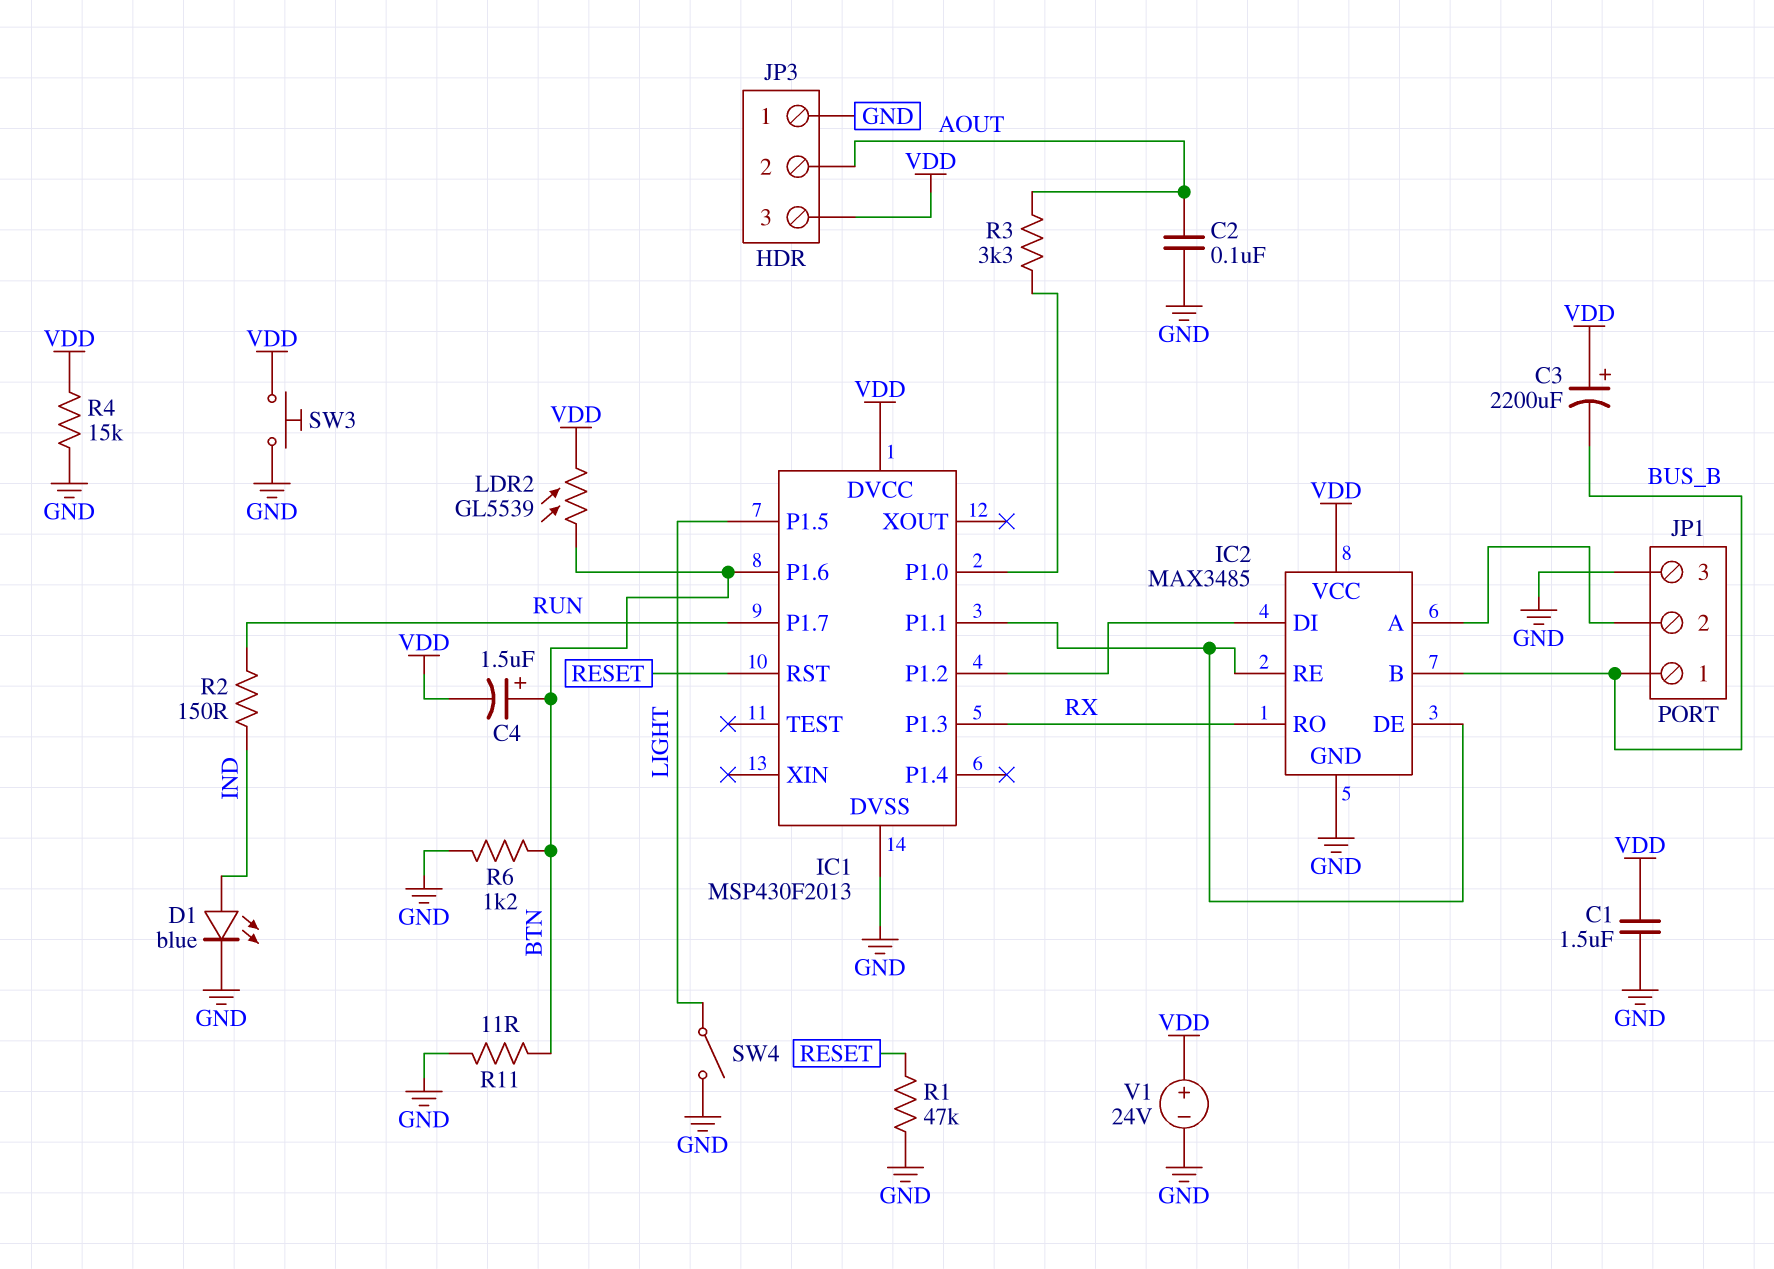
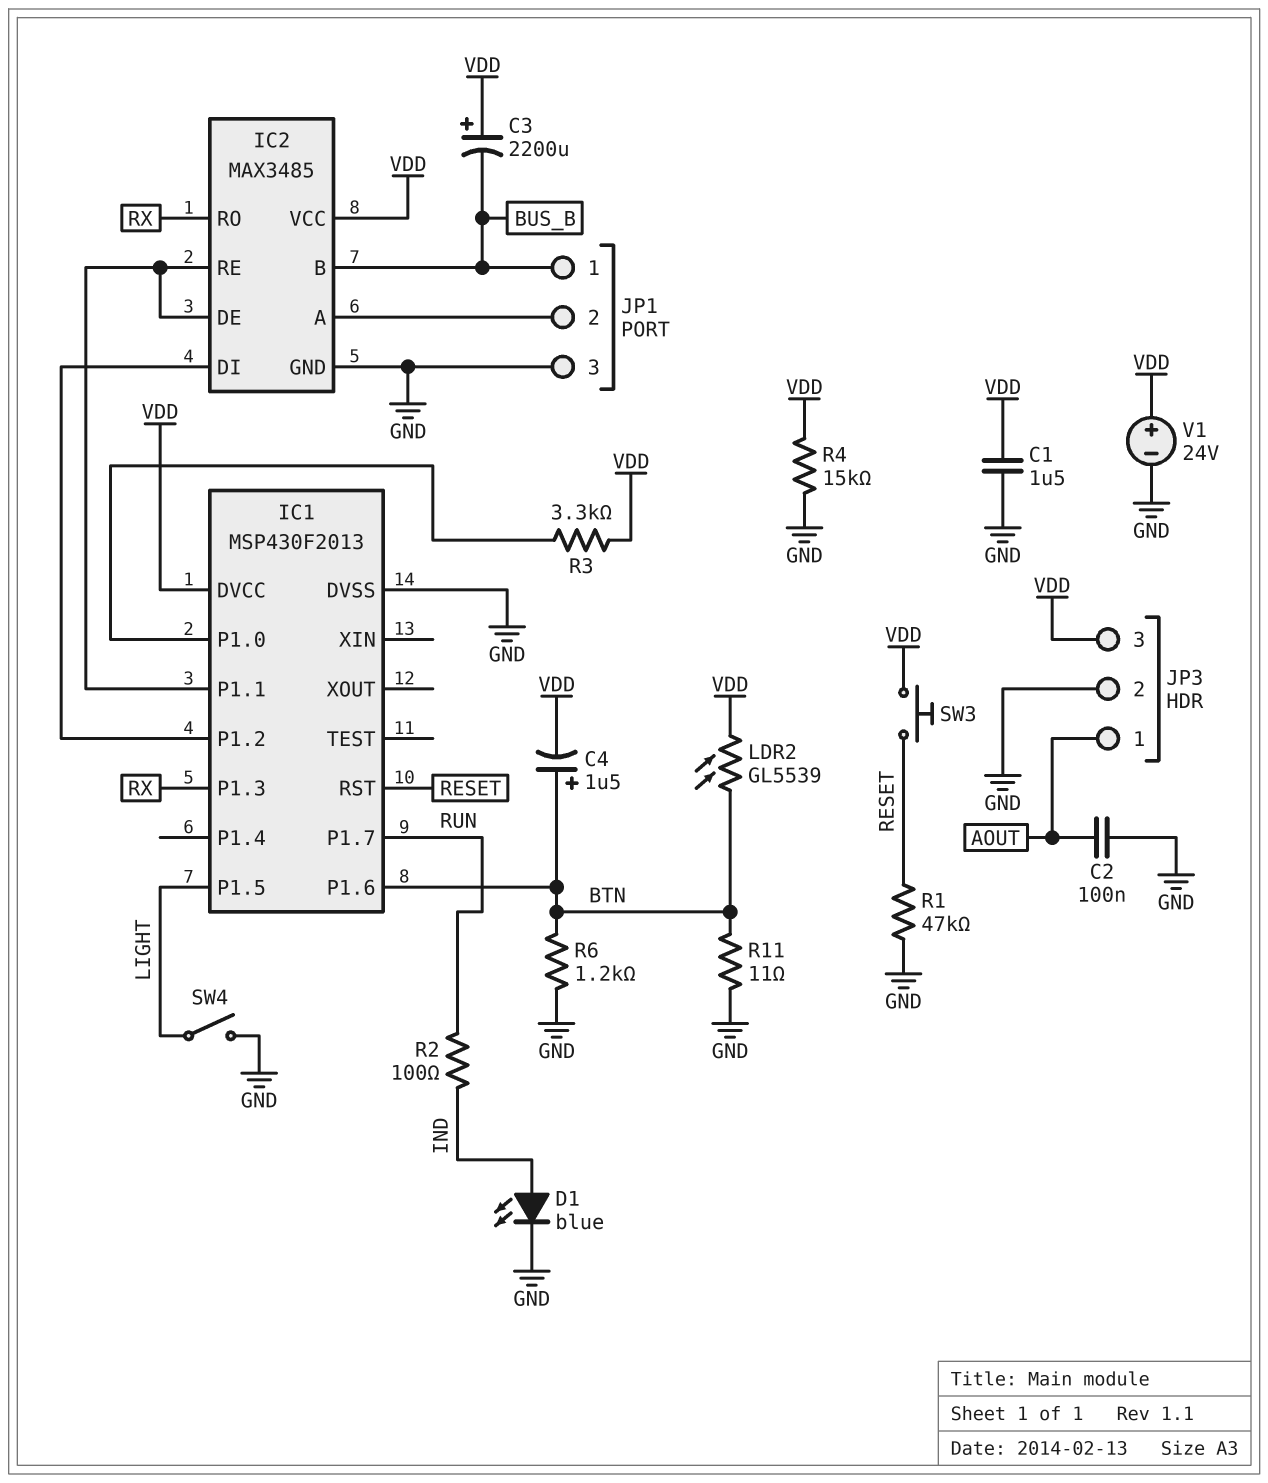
JP3 pin 1: GND -> AOUT
JP3 pin 2: AOUT -> GND
R2: 150 (IND, RUN) -> 100 (IND, RUN)
R3: 3.3k (AOUT, IC1/P1.0) -> 3.3k (IC1/P1.0, VDD)
SW3: button (GND, VDD) -> button (RESET, VDD)

